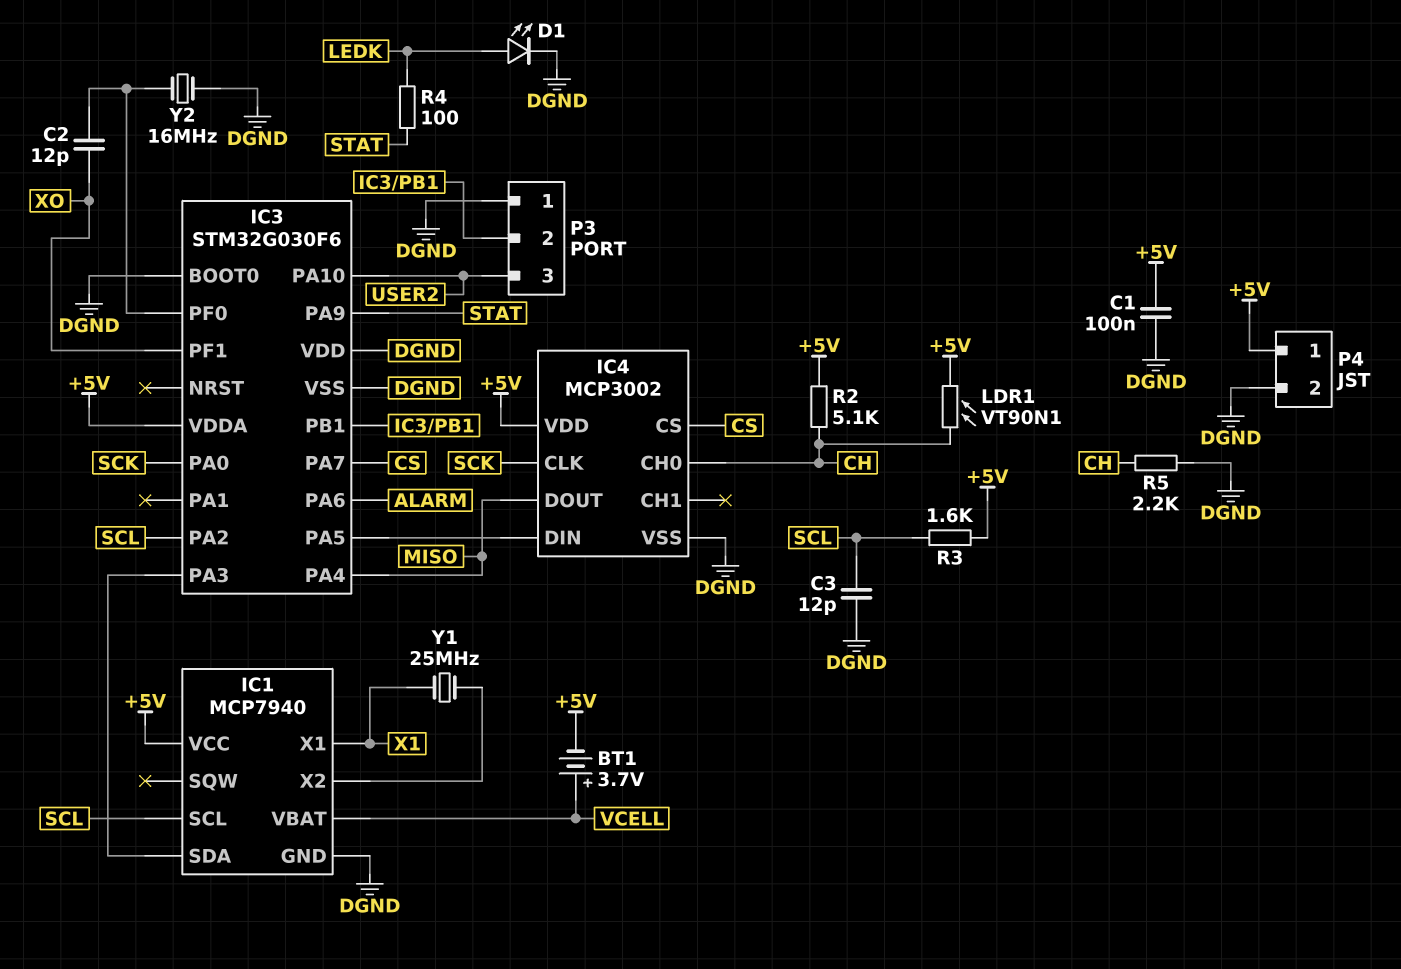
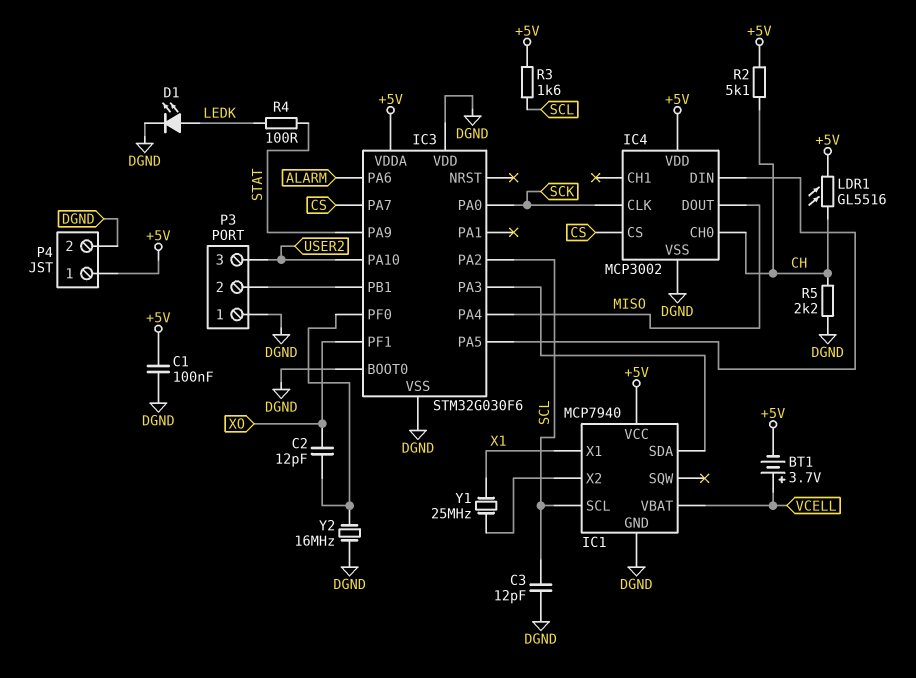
LDR1: VT90N1 (+5V, CH) -> GL5516 (+5V, CH)

